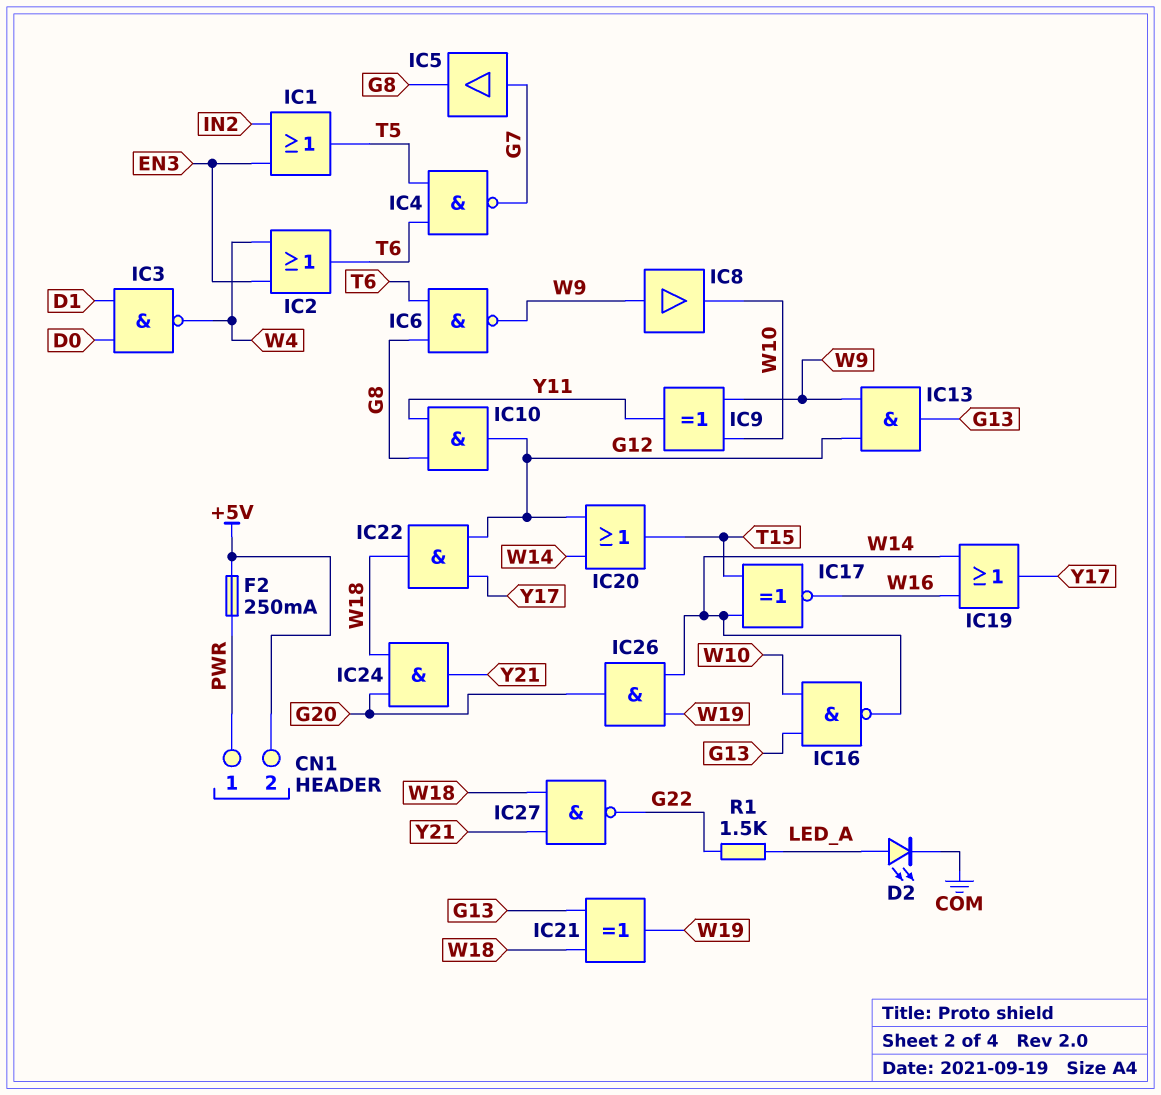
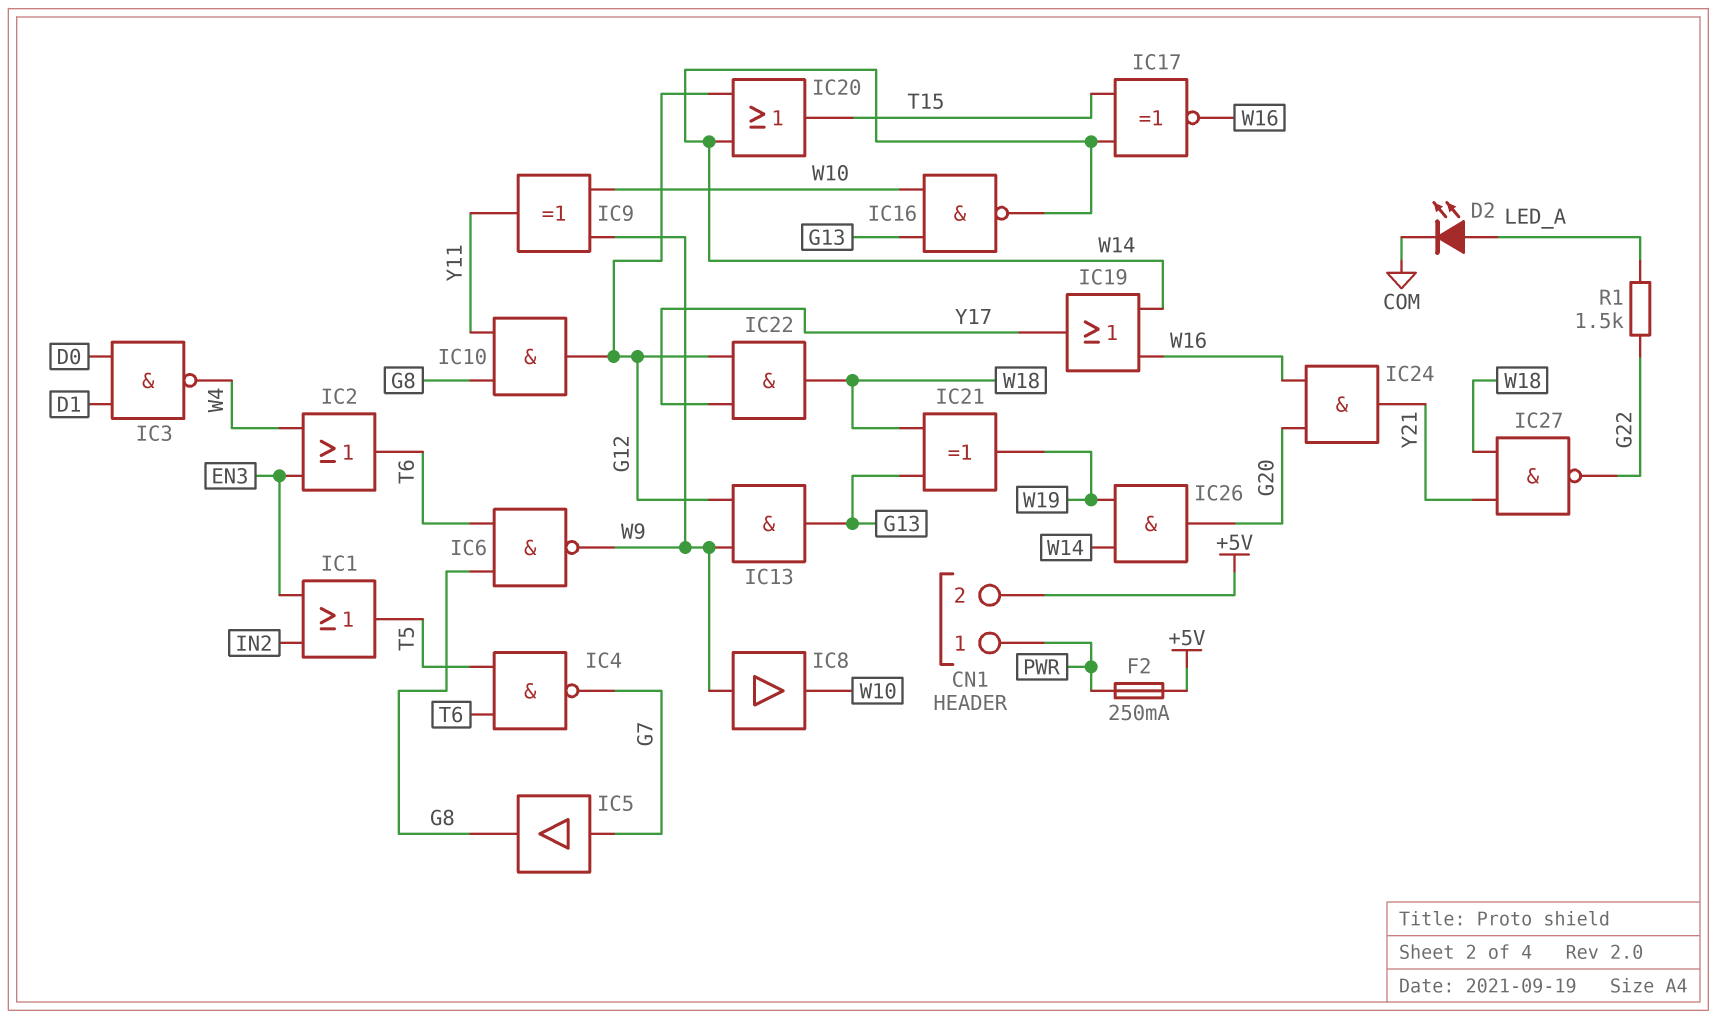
IC24: AND (in G20, in W18, out Y21) -> AND (in G20, in W16, out Y21)

